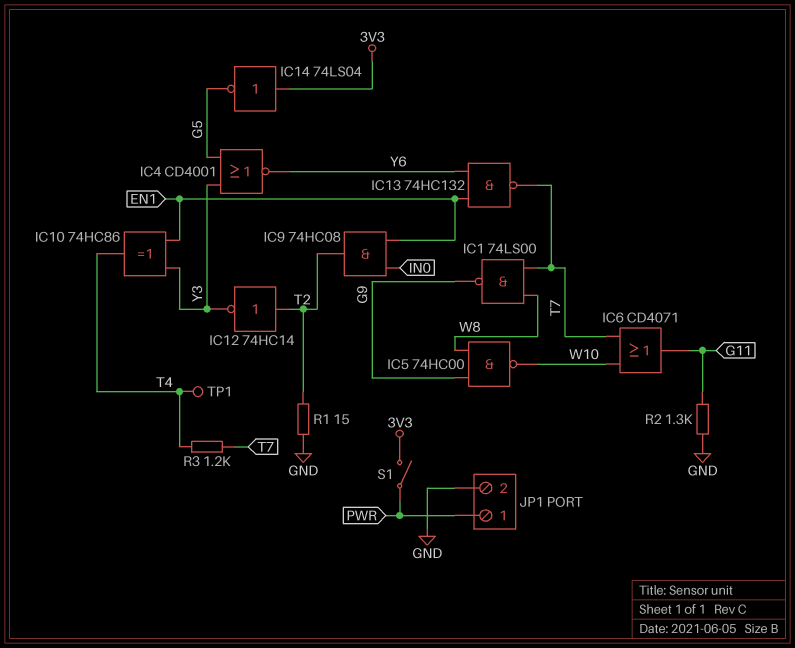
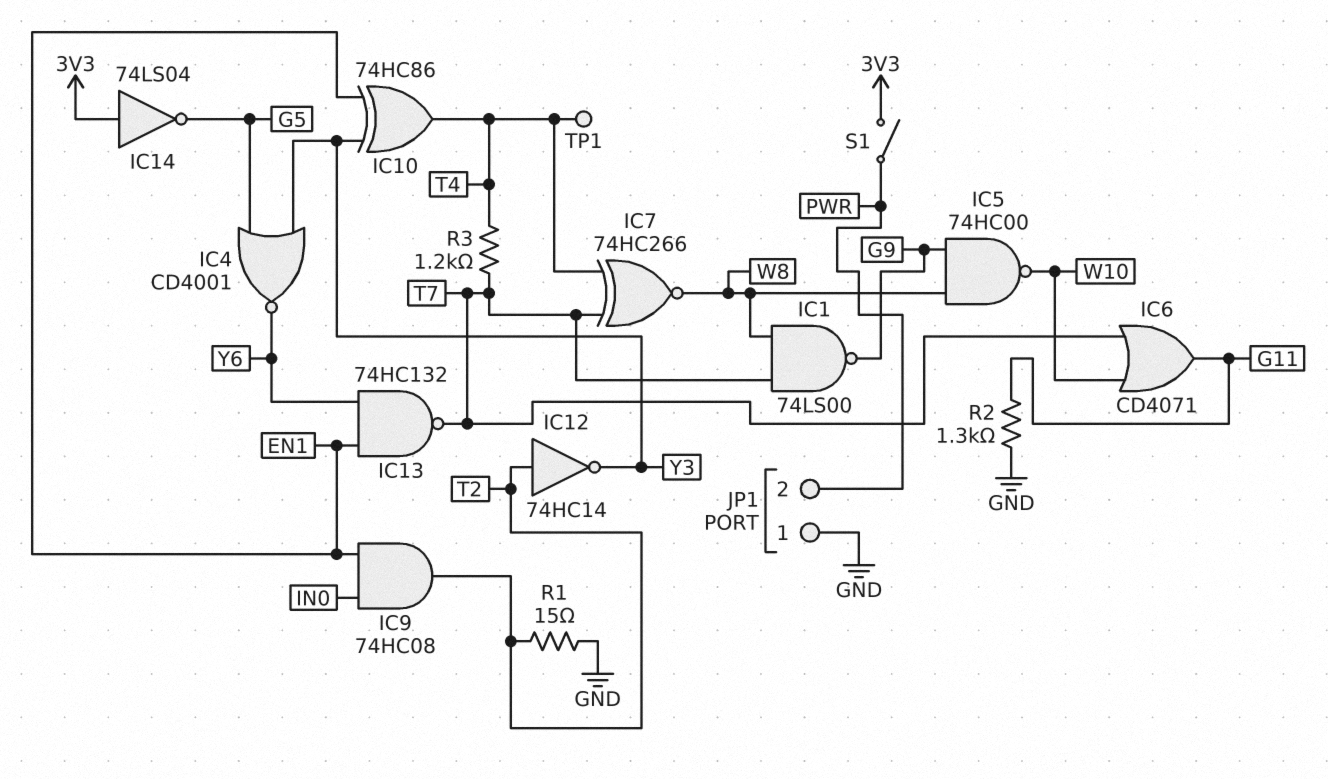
IC7: none -> XNOR 74HC266 (in T4, in T7, out W8)
JP1 pin 1: PWR -> GND
JP1 pin 2: GND -> PWR

